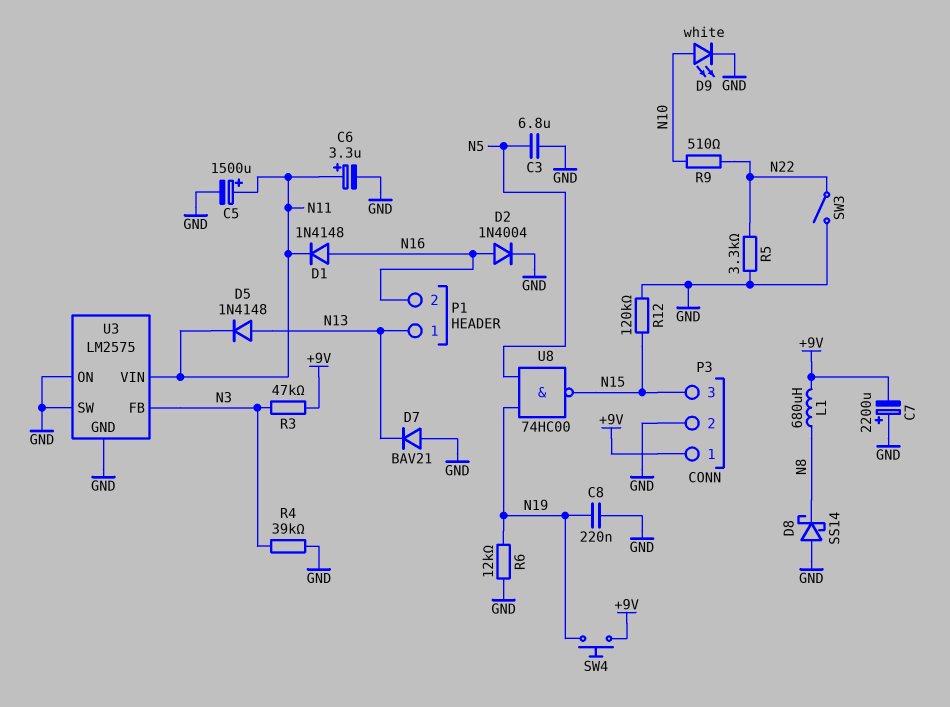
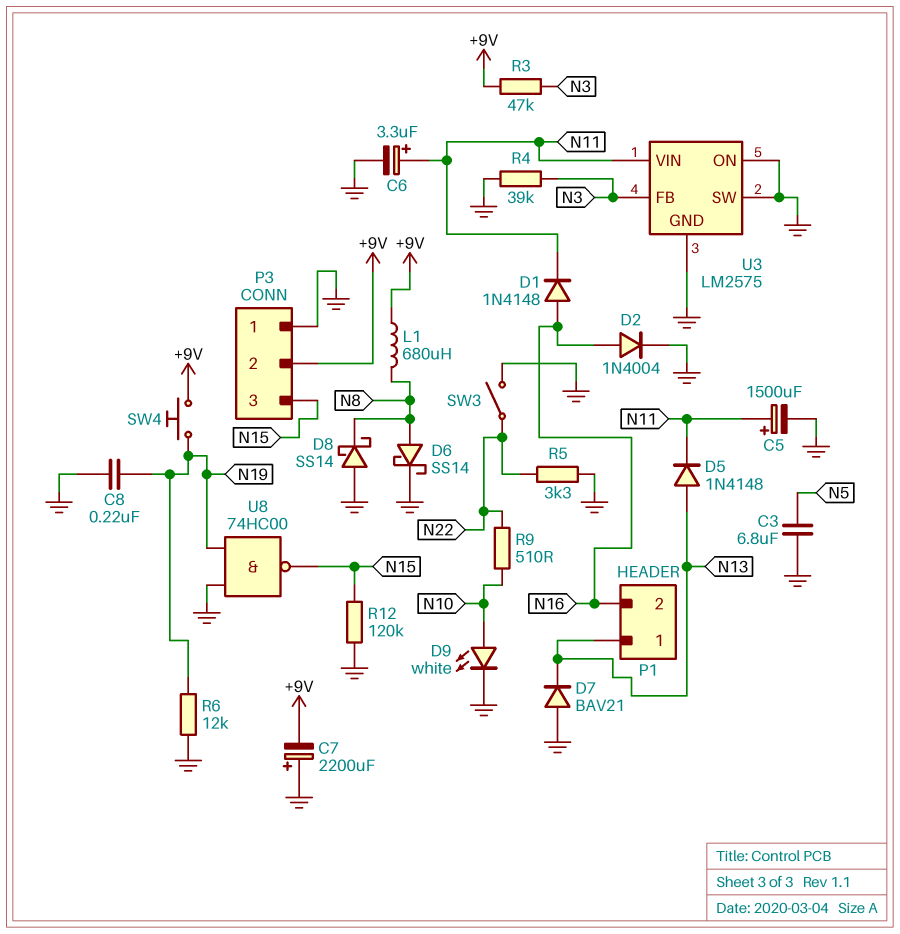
D6: none -> schottky SS14 (A N8, K GND)
P3 pin 1: +9V -> GND
P3 pin 2: GND -> +9V
U8: NAND 74HC00 (in N5, in N19, out N15) -> NAND 74HC00 (in GND, in N19, out N15)

